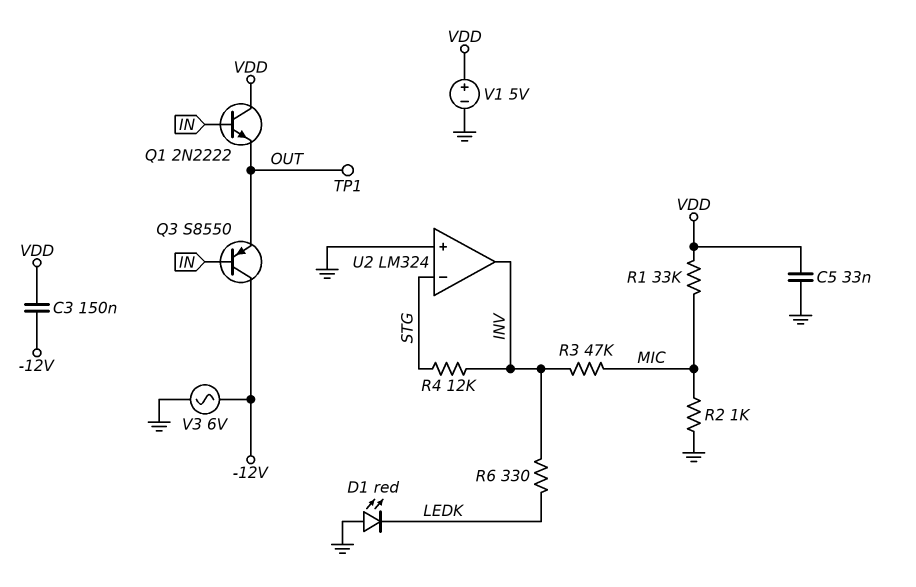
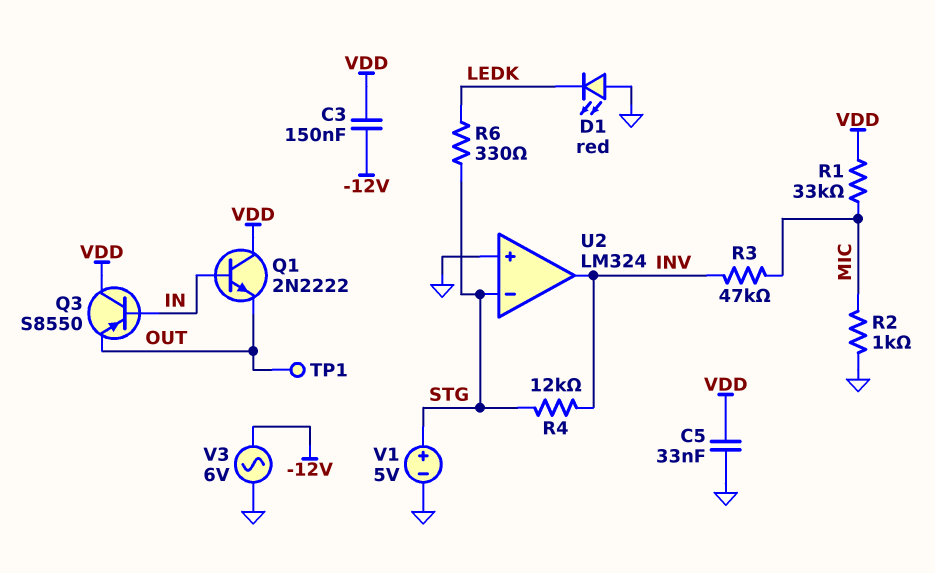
Q3: PNP S8550 (B IN, C -12V, E OUT) -> PNP S8550 (B IN, C VDD, E OUT)
R6: 330 (INV, LEDK) -> 330 (LEDK, STG)
V1: 5V (plus VDD, minus GND) -> 5V (plus STG, minus GND)

